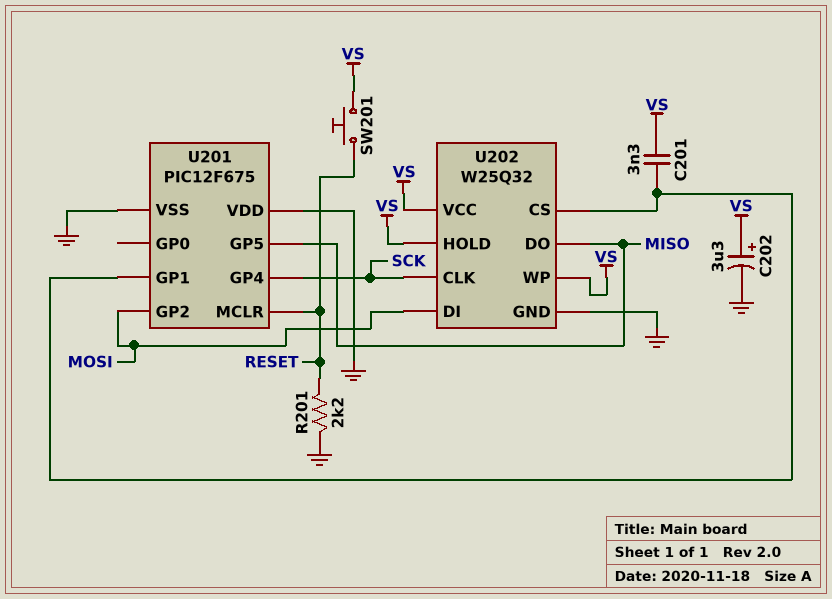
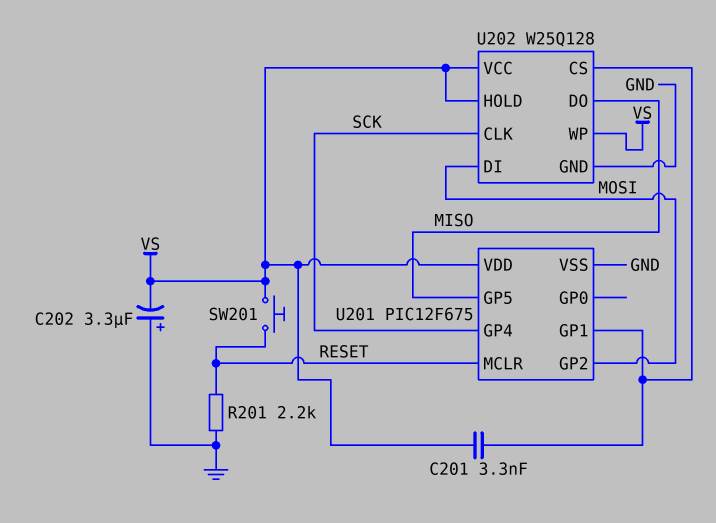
C202: 3.3uF (plus VS, minus GND) -> 3.3uF (plus GND, minus VS)
U201 pin VDD: GND -> VS
U202: W25Q32 -> W25Q128

